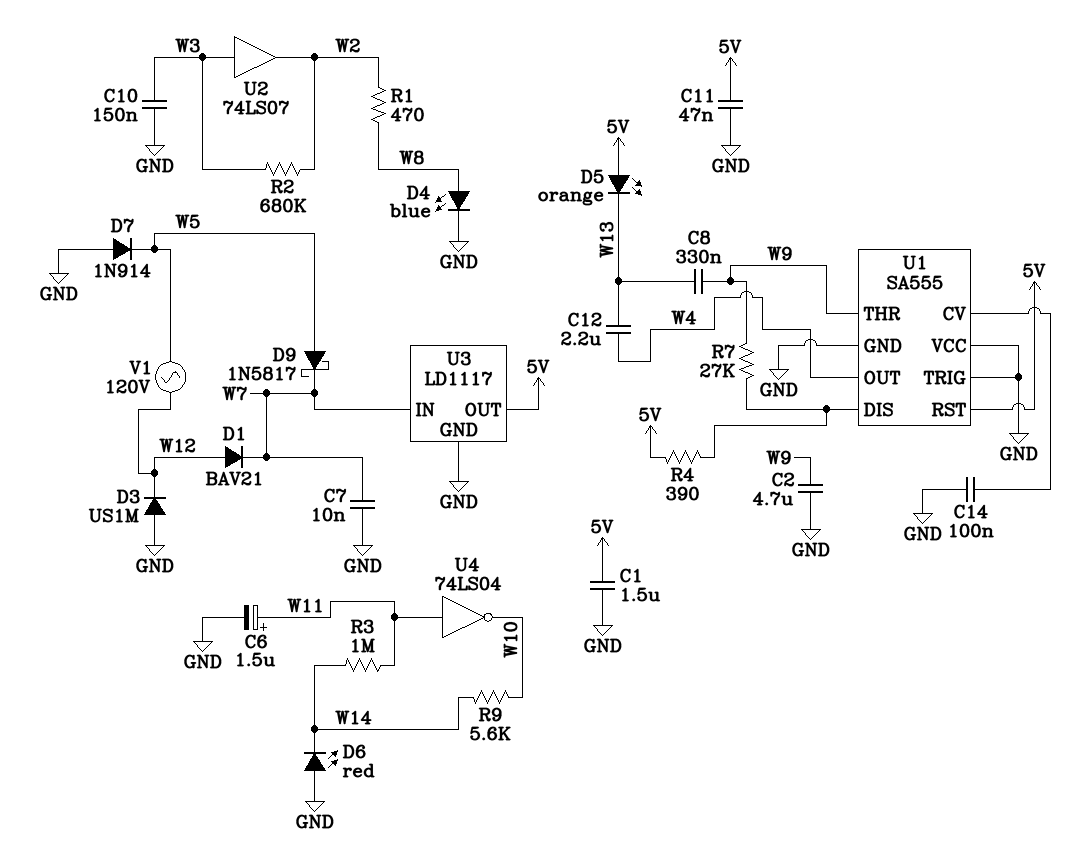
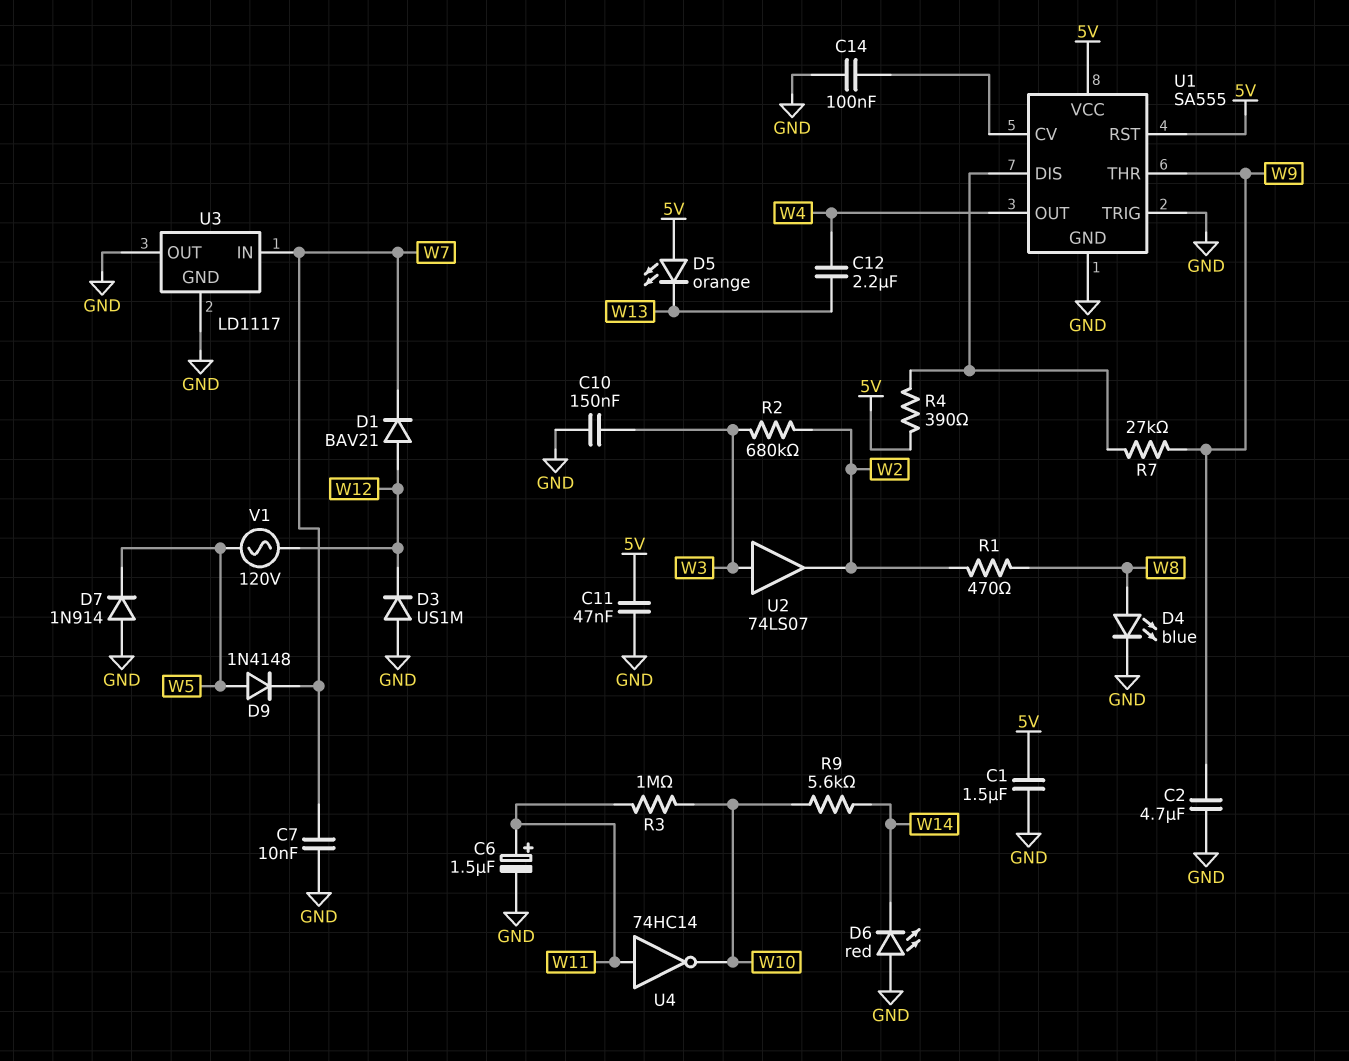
C8: 330nF (W9, W13) -> none
D9: schottky 1N5817 (A W5, K W7) -> diode 1N4148 (A W5, K W7)
R3: 1M (W11, W14) -> 1M (W10, W11)
U1 pin VCC: GND -> 5V
U3 pin OUT: 5V -> GND
U4: NOT 74LS04 (in W11, out W10) -> NOT 74HC14 (in W11, out W10)

